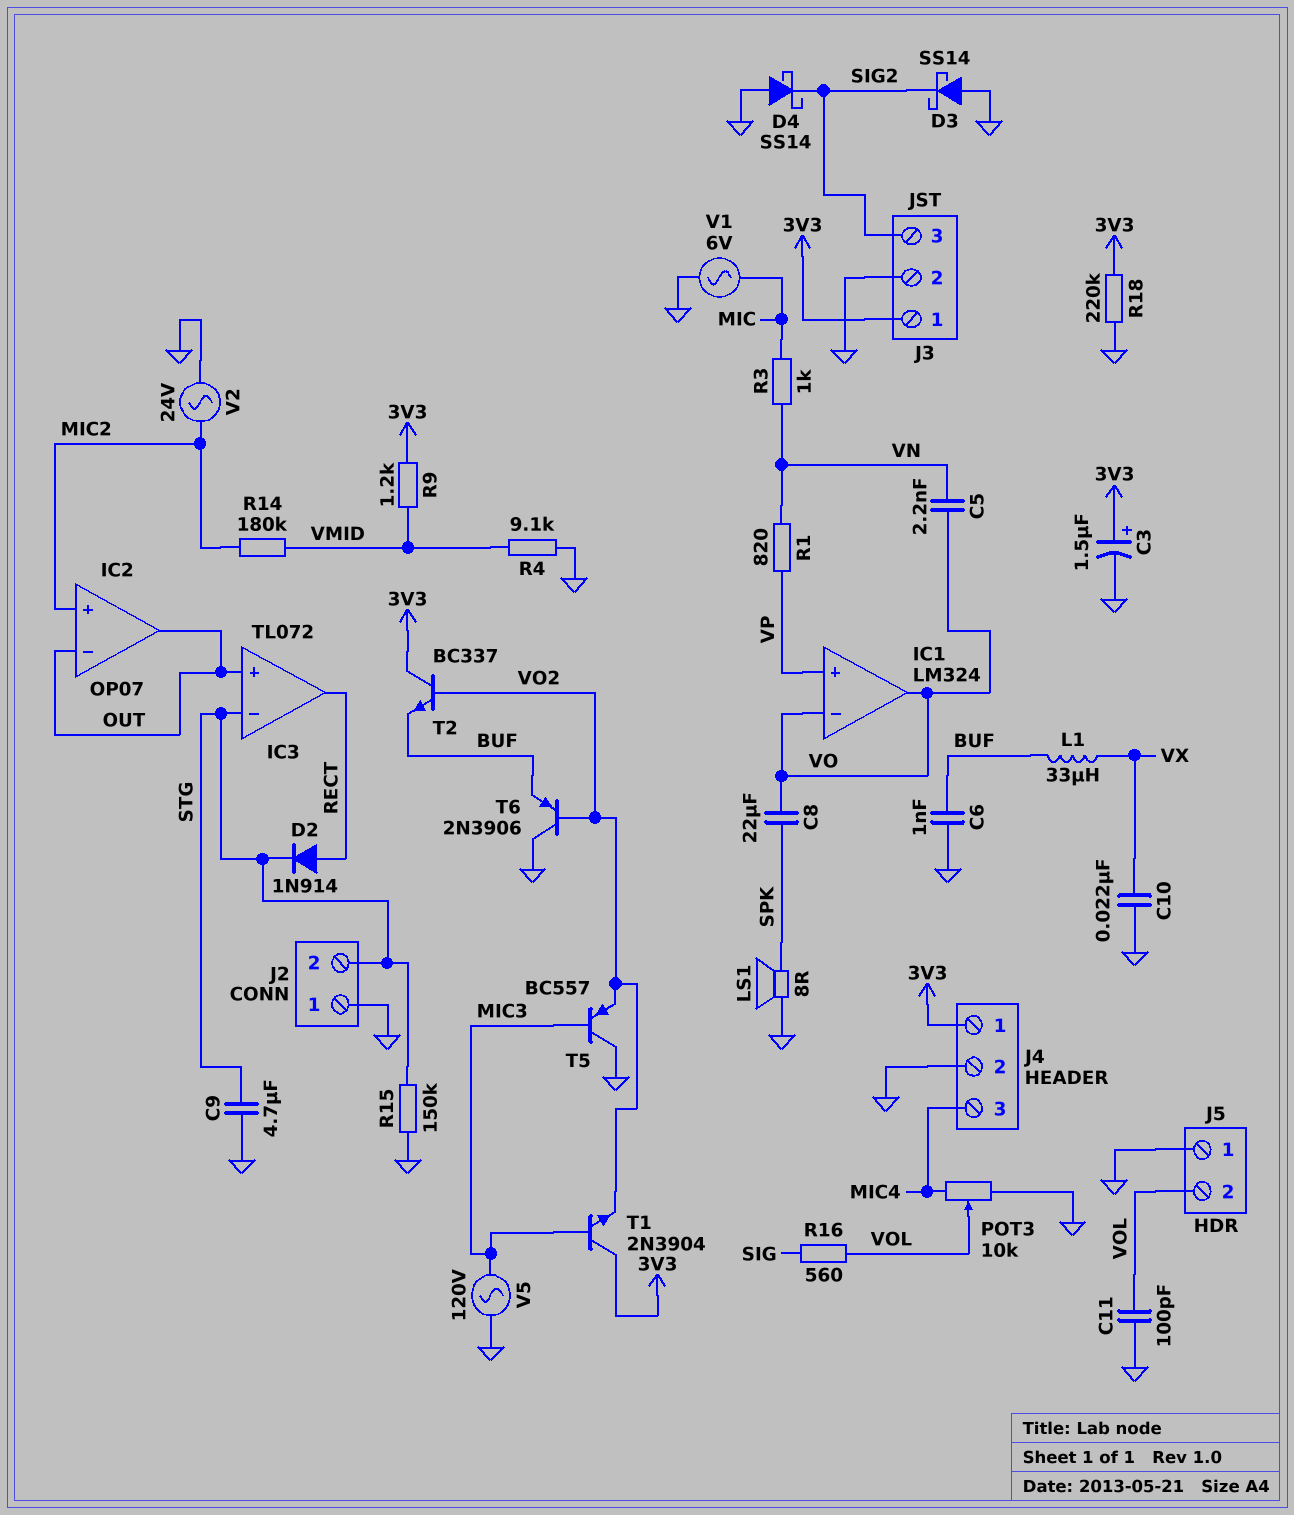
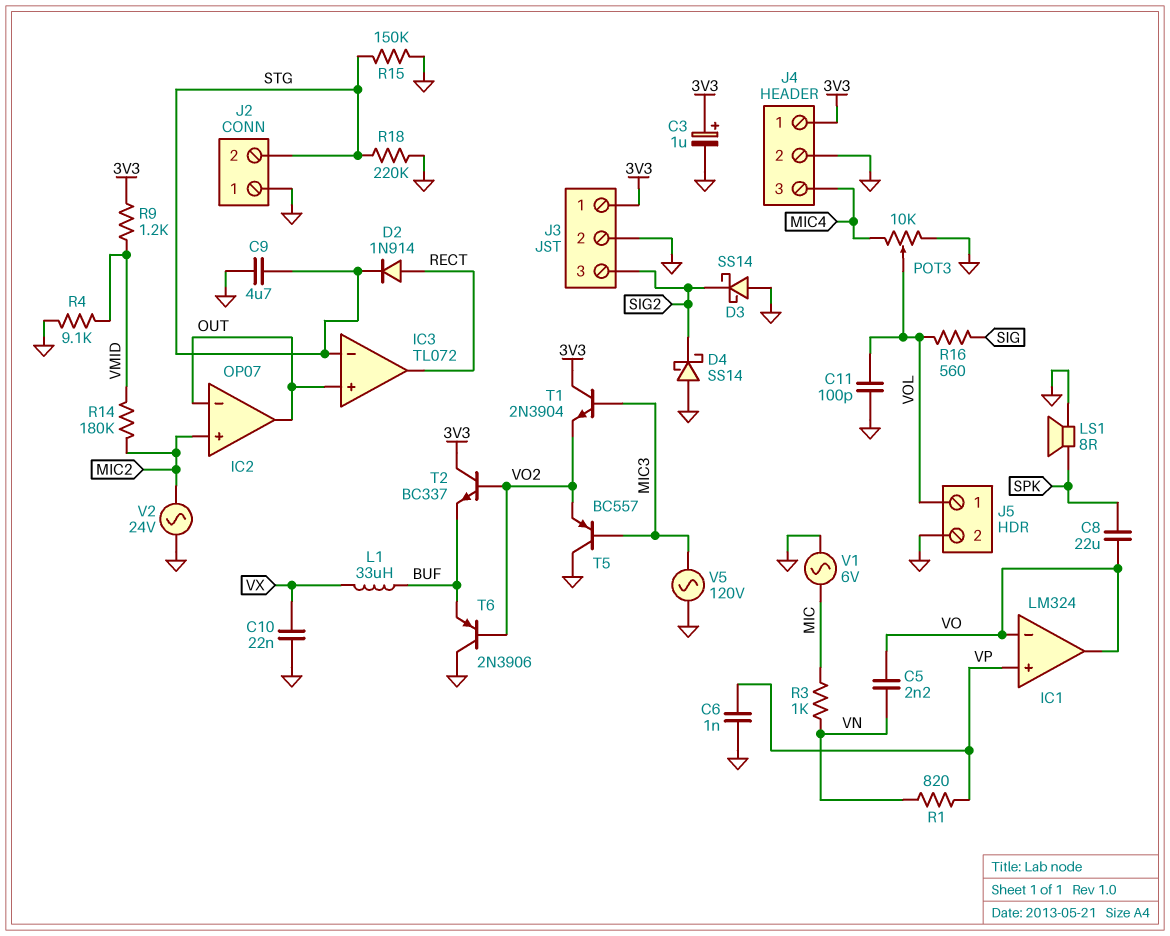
C3: 1.5uF (plus 3V3, minus GND) -> 1uF (plus 3V3, minus GND)
C6: 1nF (BUF, GND) -> 1nF (GND, VP)
J5 pin 1: GND -> VOL
J5 pin 2: VOL -> GND
R18: 220k (3V3, GND) -> 220k (GND, STG)

